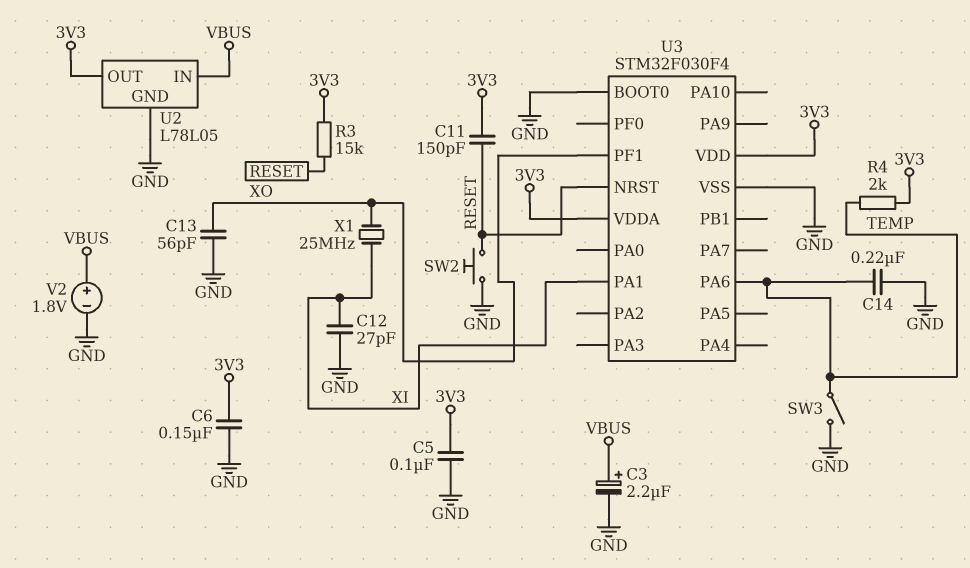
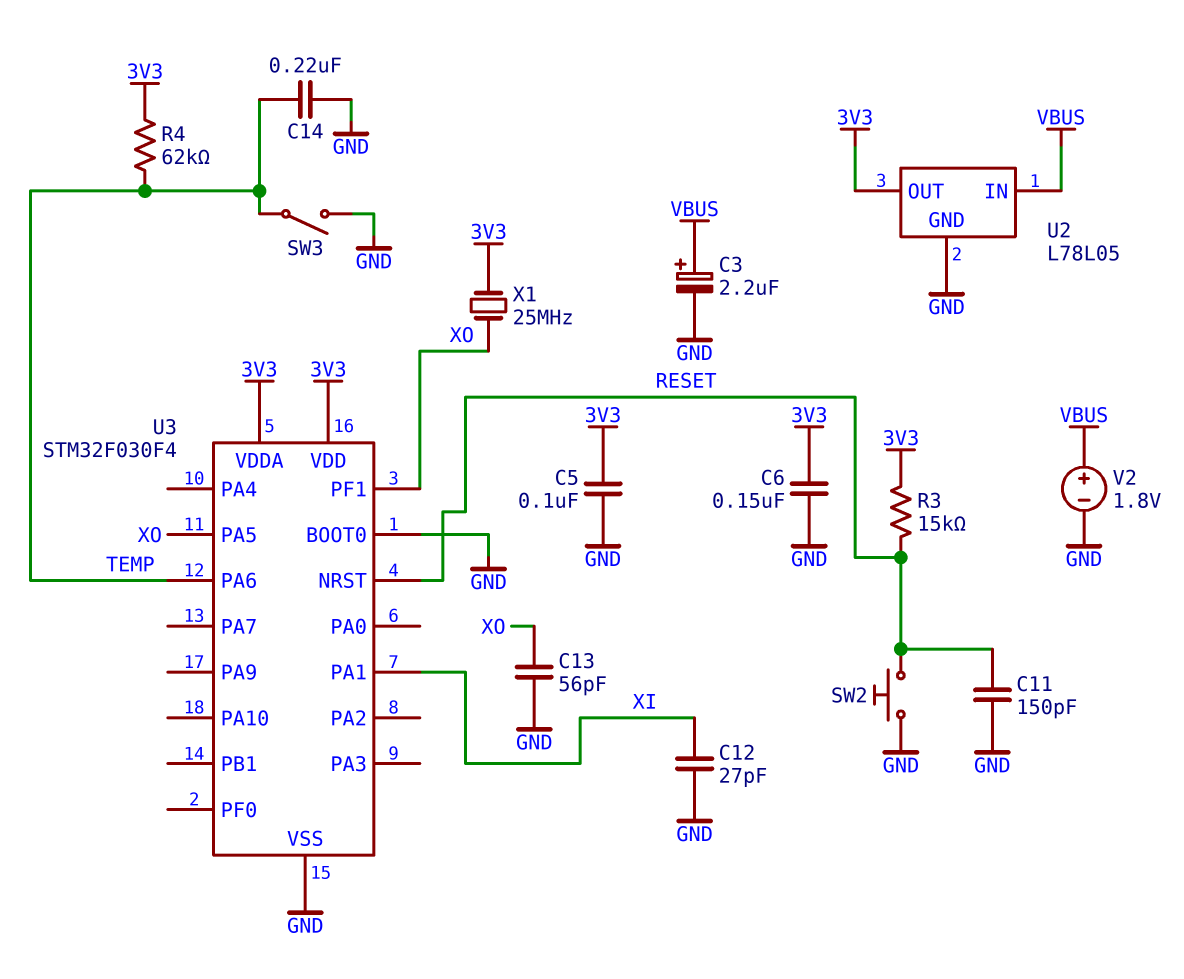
C11: 150pF (3V3, RESET) -> 150pF (GND, RESET)
R4: 2k (3V3, TEMP) -> 62k (3V3, TEMP)
U3 pin PA5: none -> XO
X1: 25MHz (XI, XO) -> 25MHz (3V3, XO)

